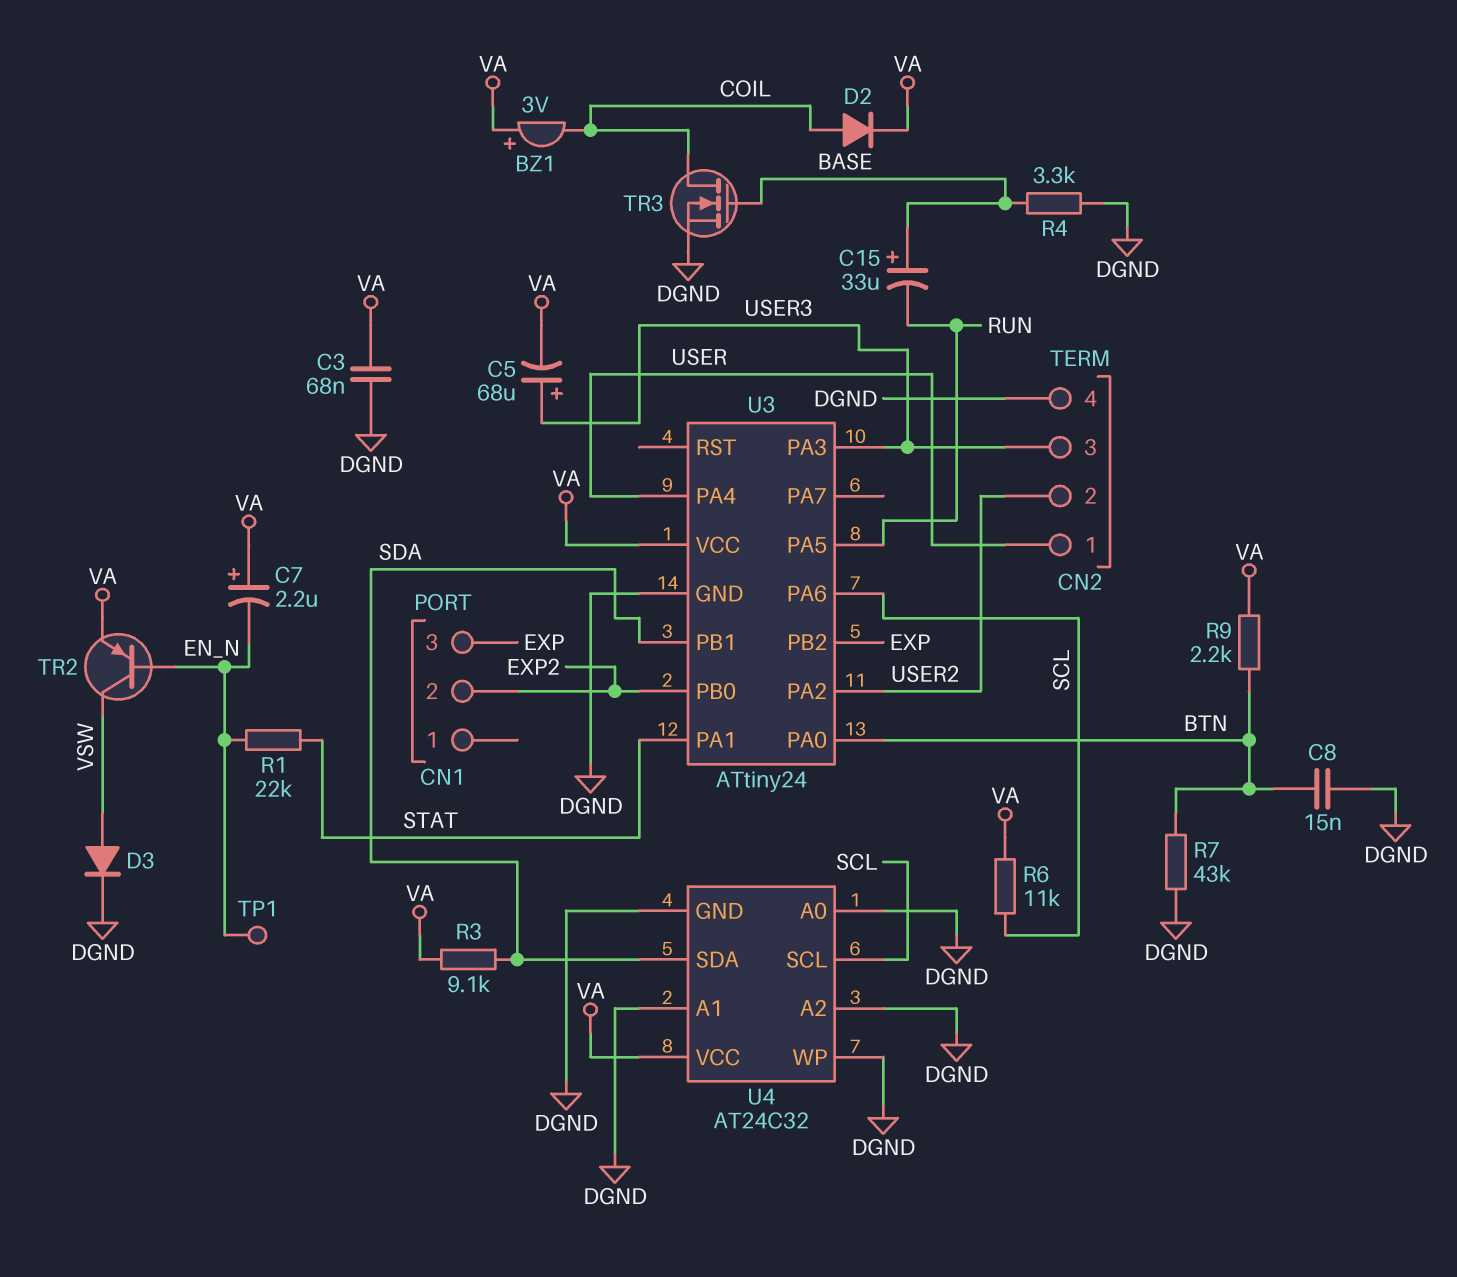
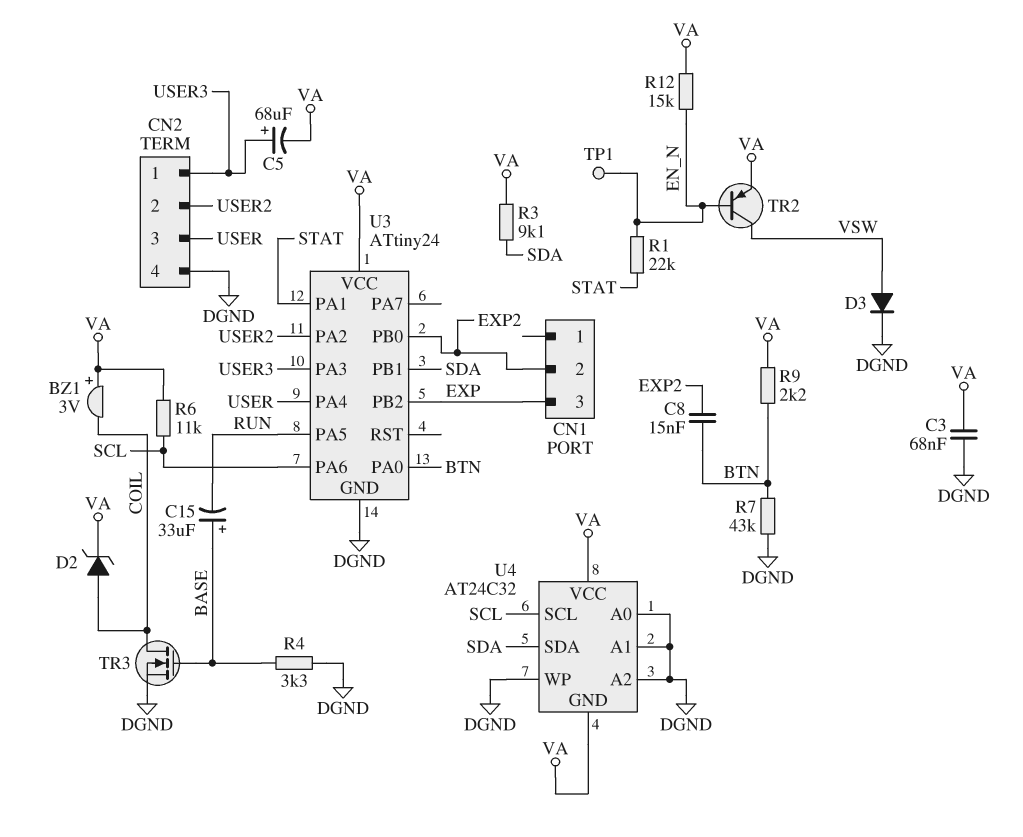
C7: 2.2uF (plus VA, minus EN_N) -> none
C8: 15nF (BTN, DGND) -> 15nF (BTN, EXP2)
CN2 pin 1: USER -> USER3
CN2 pin 3: USER3 -> USER
D2: diode (A COIL, K VA) -> zener (A COIL, K VA)
R12: none -> 15k (EN_N, VA)
U4 pin GND: DGND -> VA

